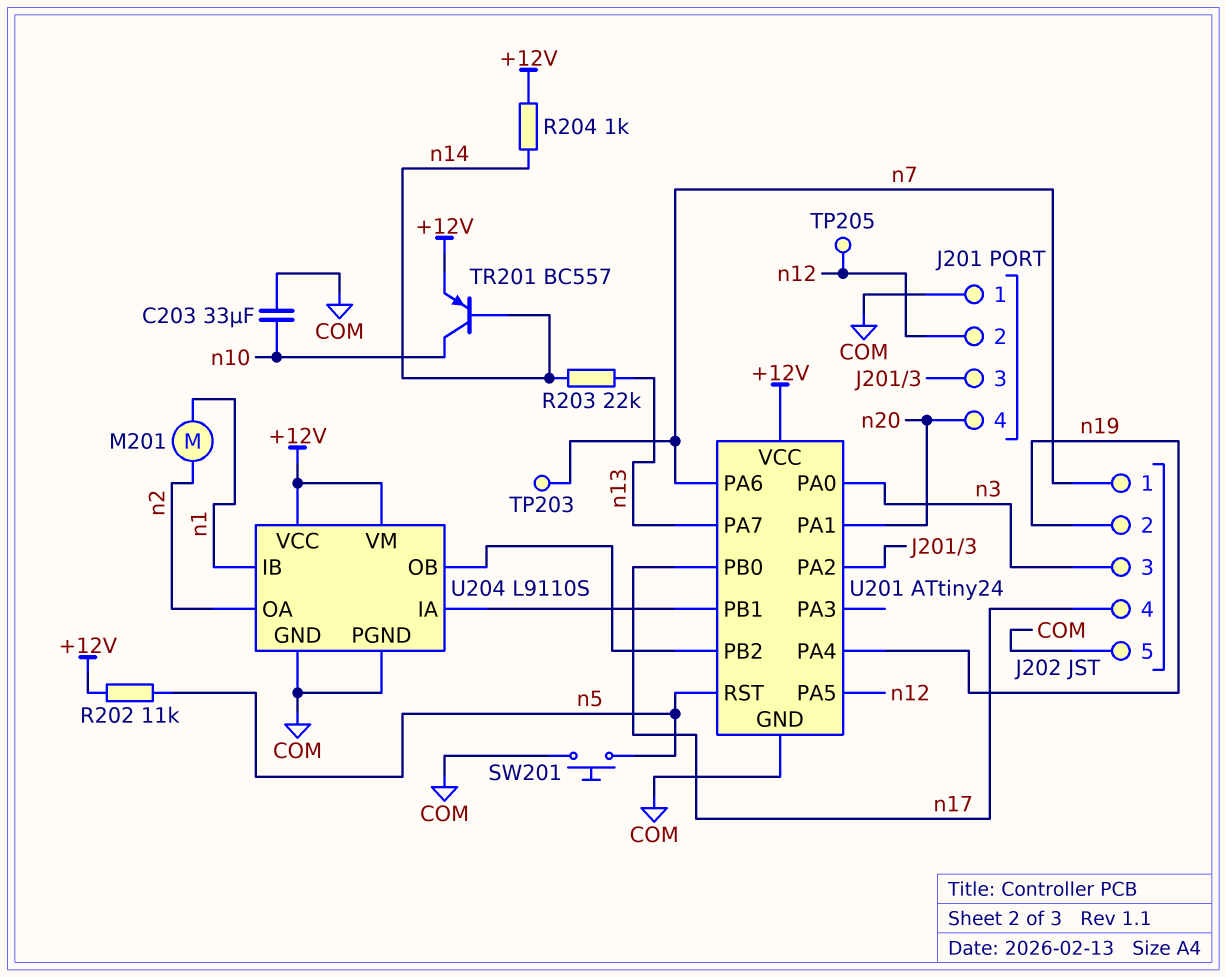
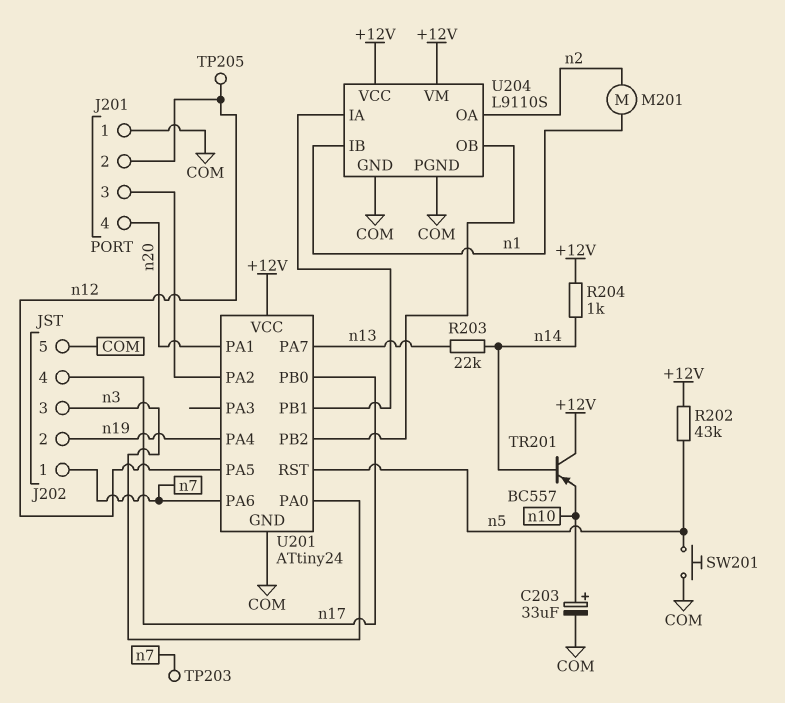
C203: 33uF (COM, n10) -> 33uF (plus n10, minus COM)
R202: 11k (+12V, n5) -> 43k (+12V, n5)
TR201: PNP BC557 (B n14, C n10, E +12V) -> PNP BC557 (B n14, C +12V, E n10)

